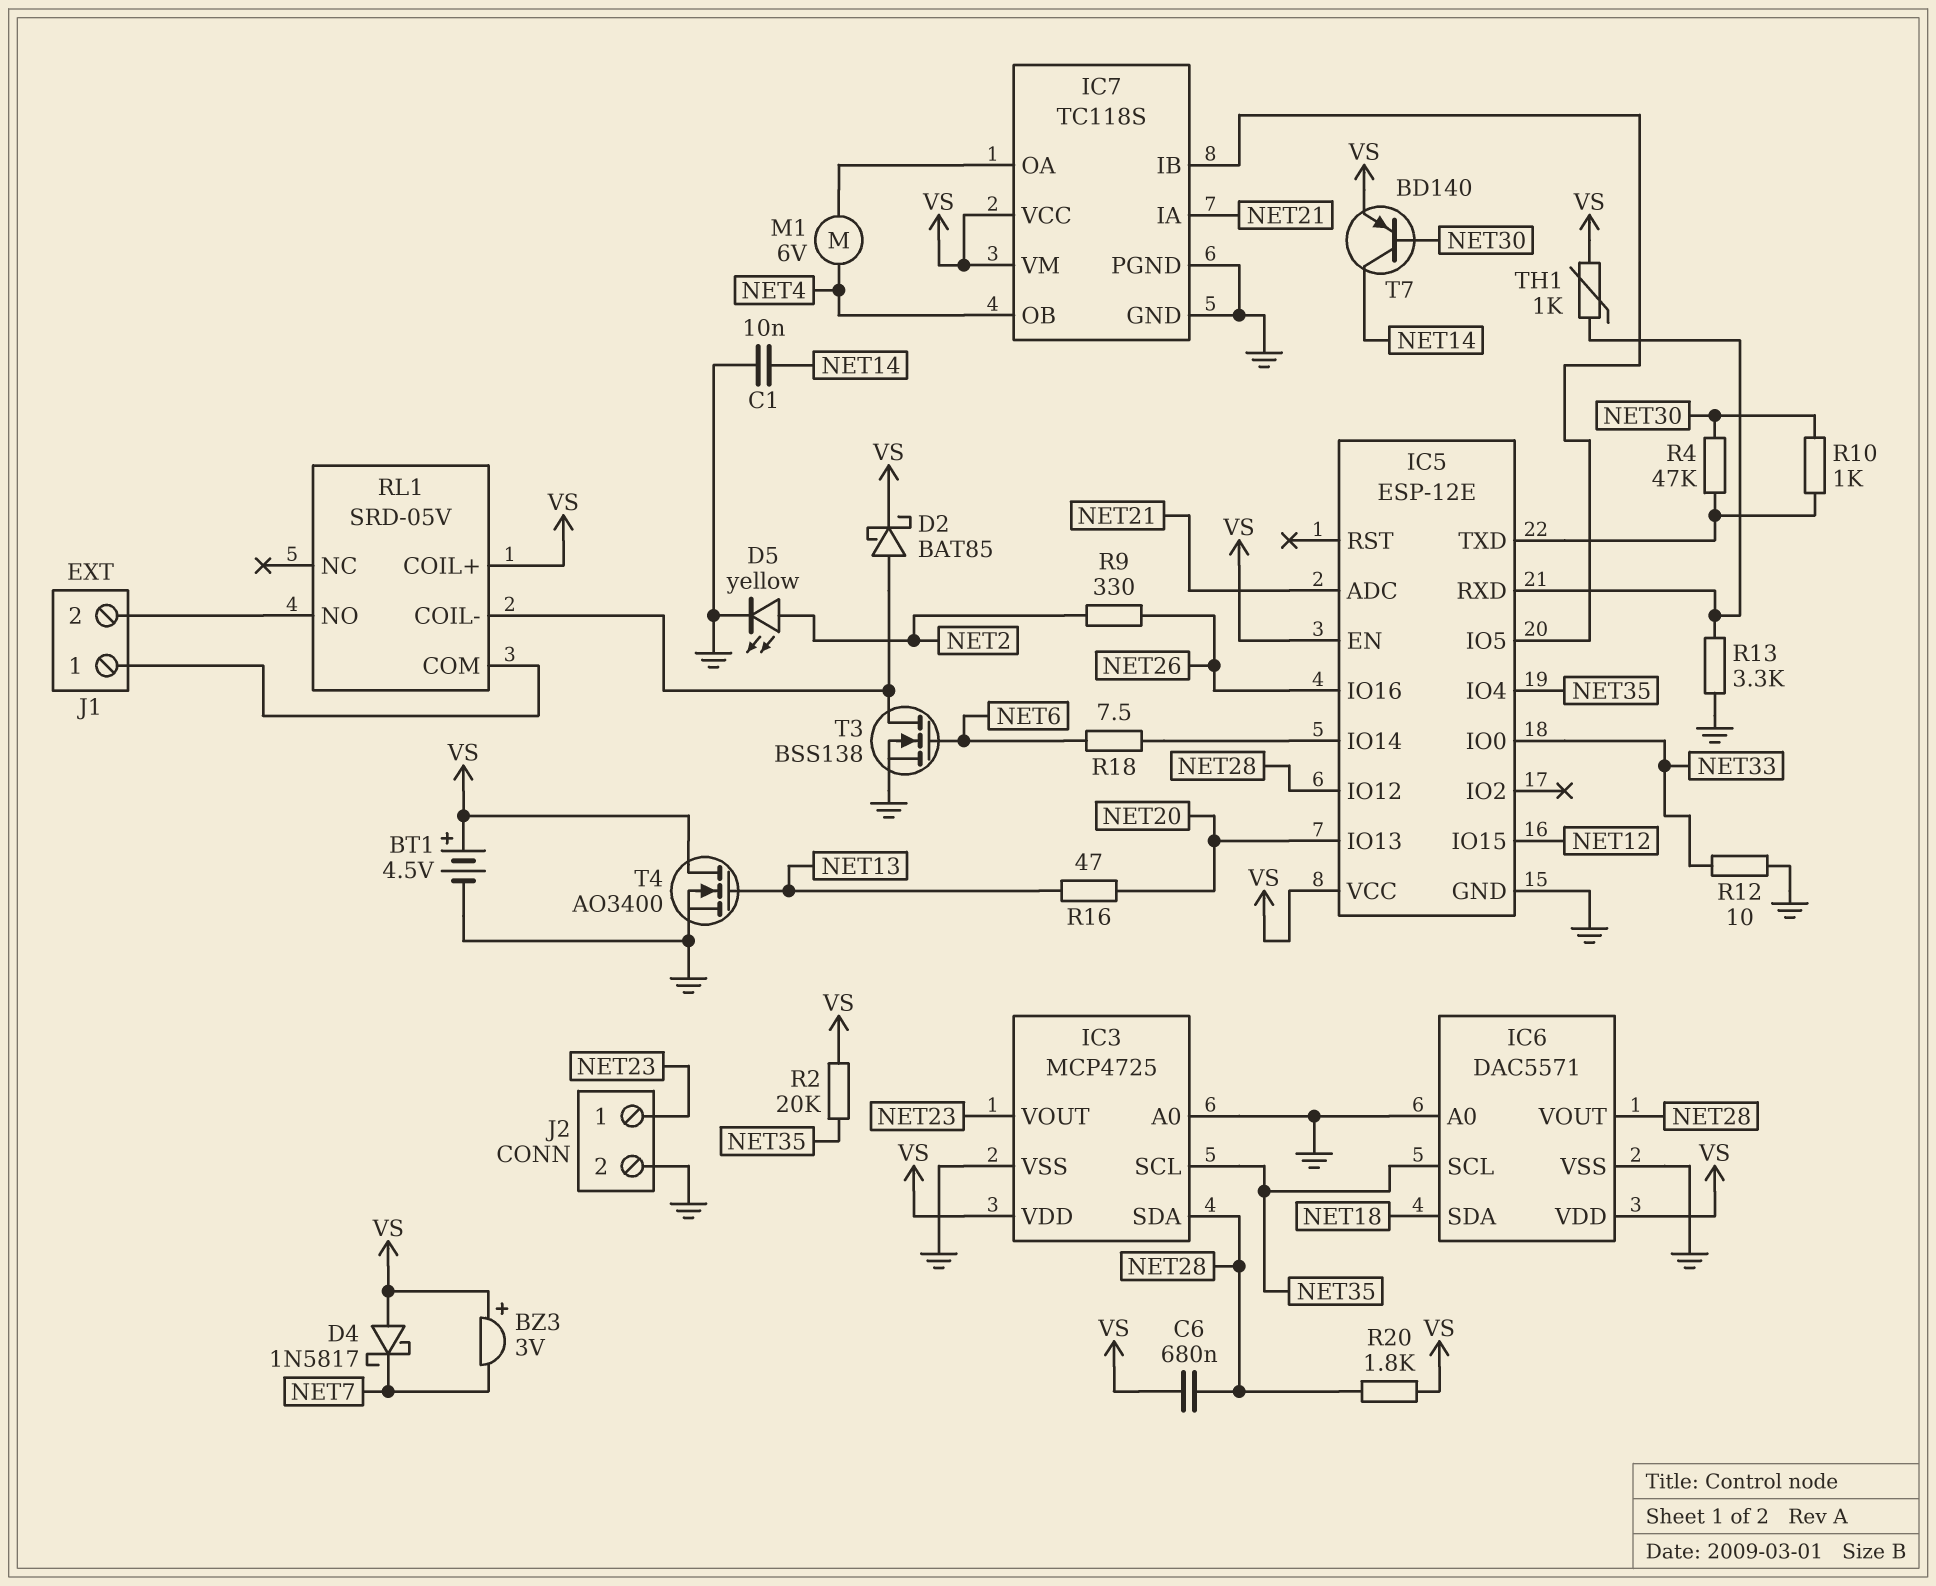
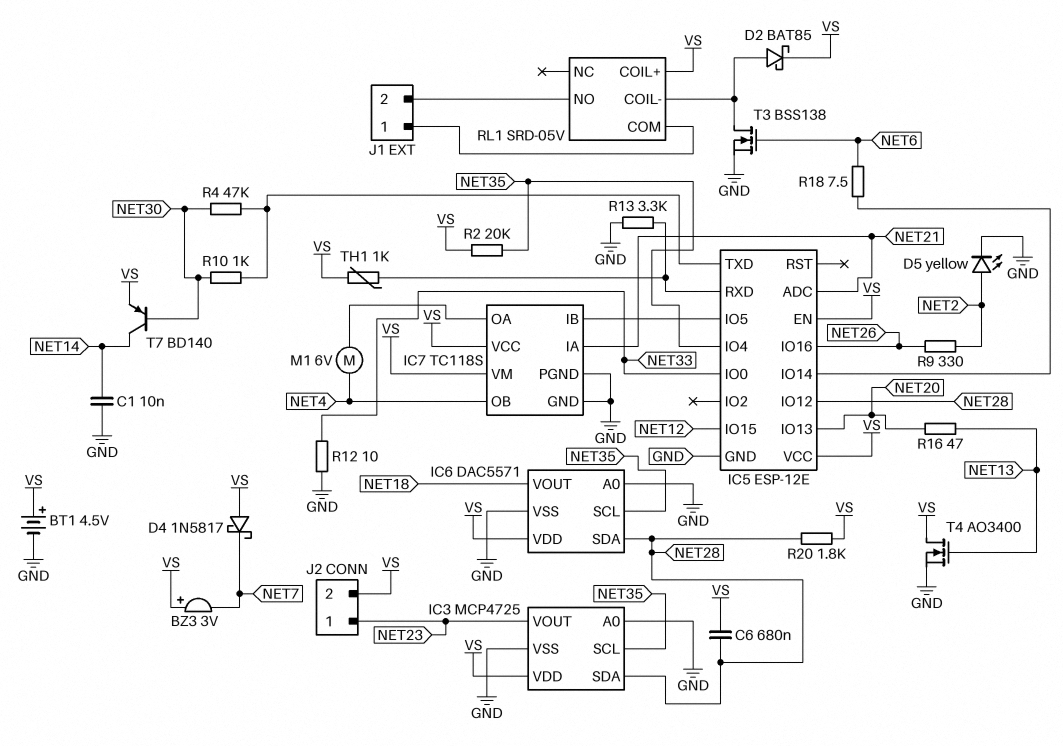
IC6 pin SDA: NET18 -> NET28
IC6 pin VOUT: NET28 -> NET18
J2 pin 2: GND -> VS

